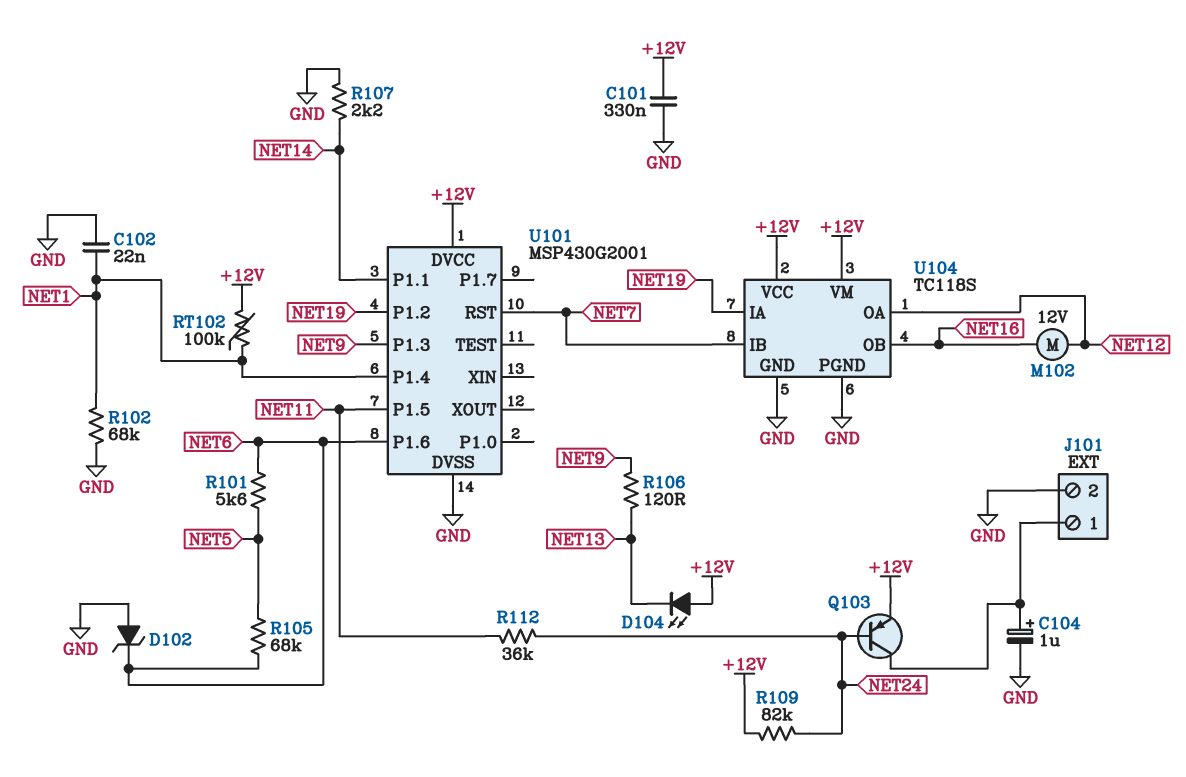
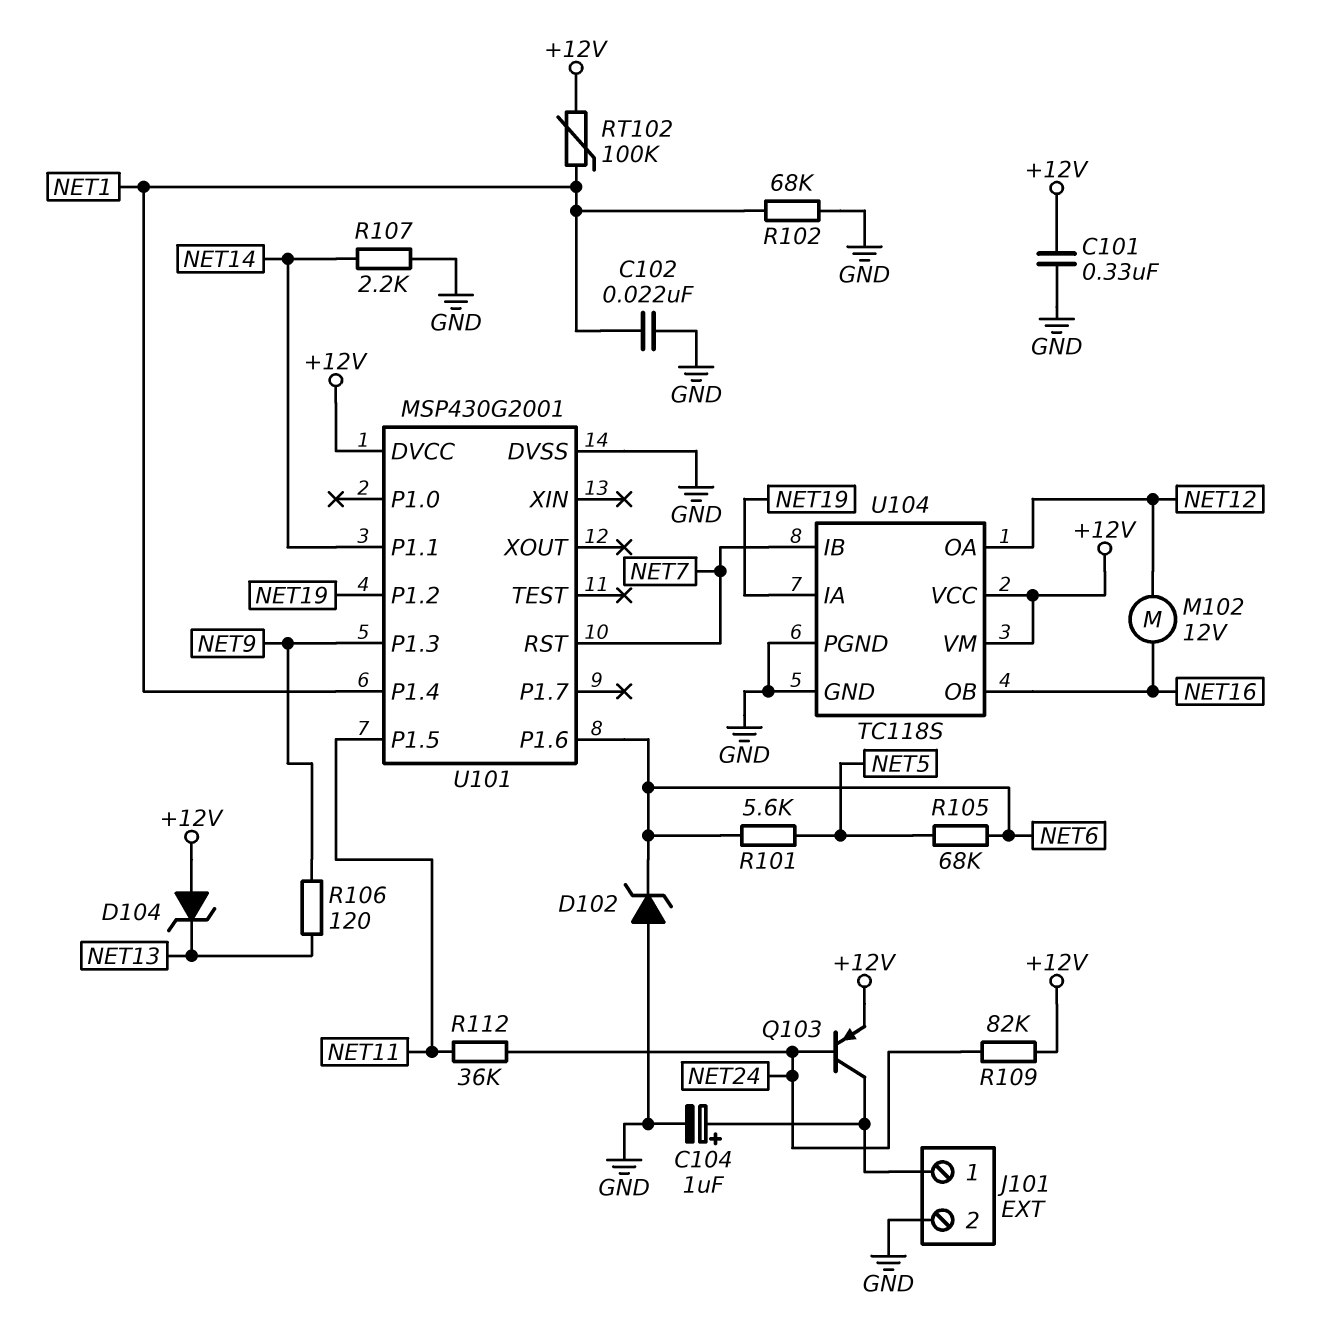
D104: LED (A +12V, K NET13) -> zener (A +12V, K NET13)

